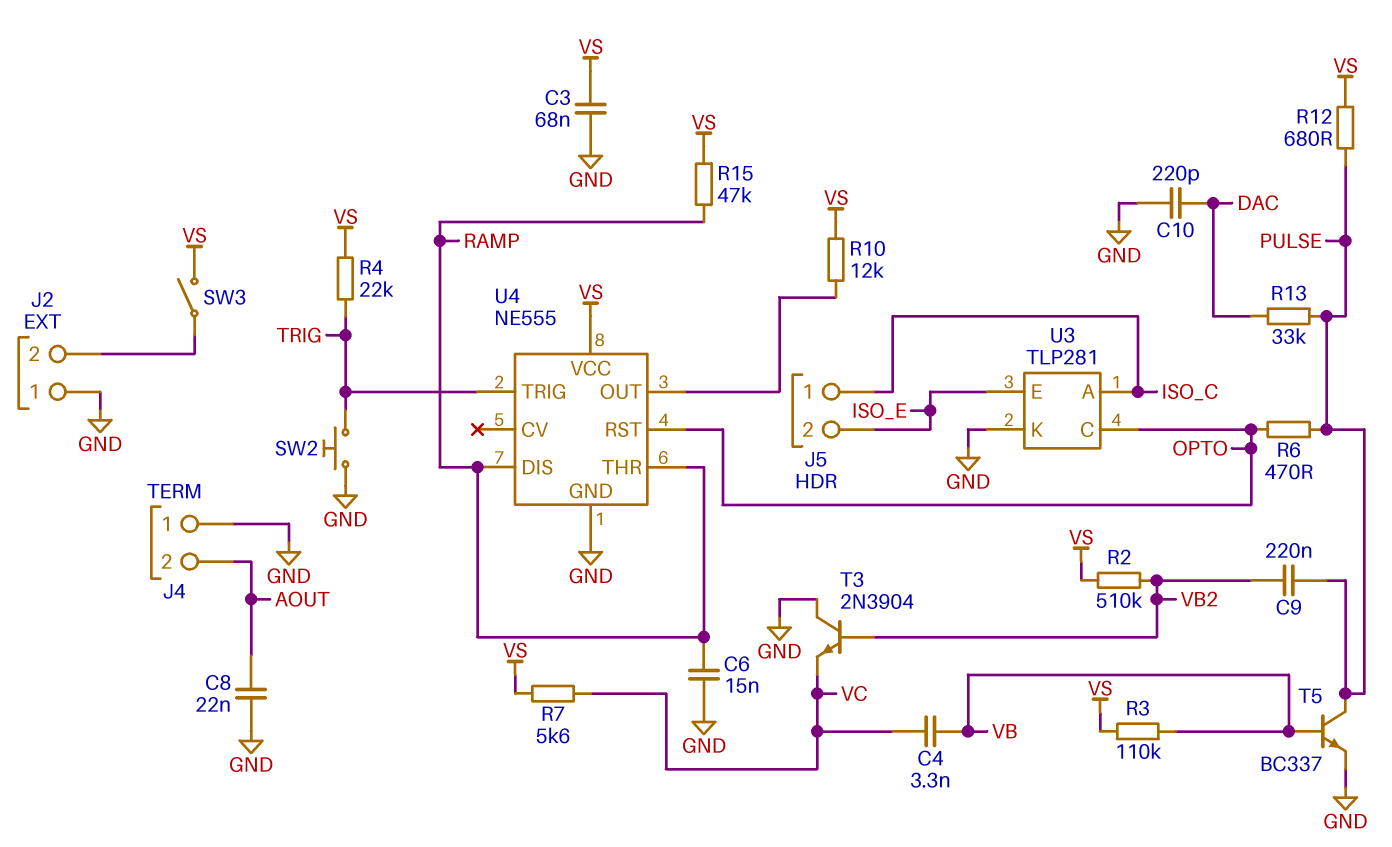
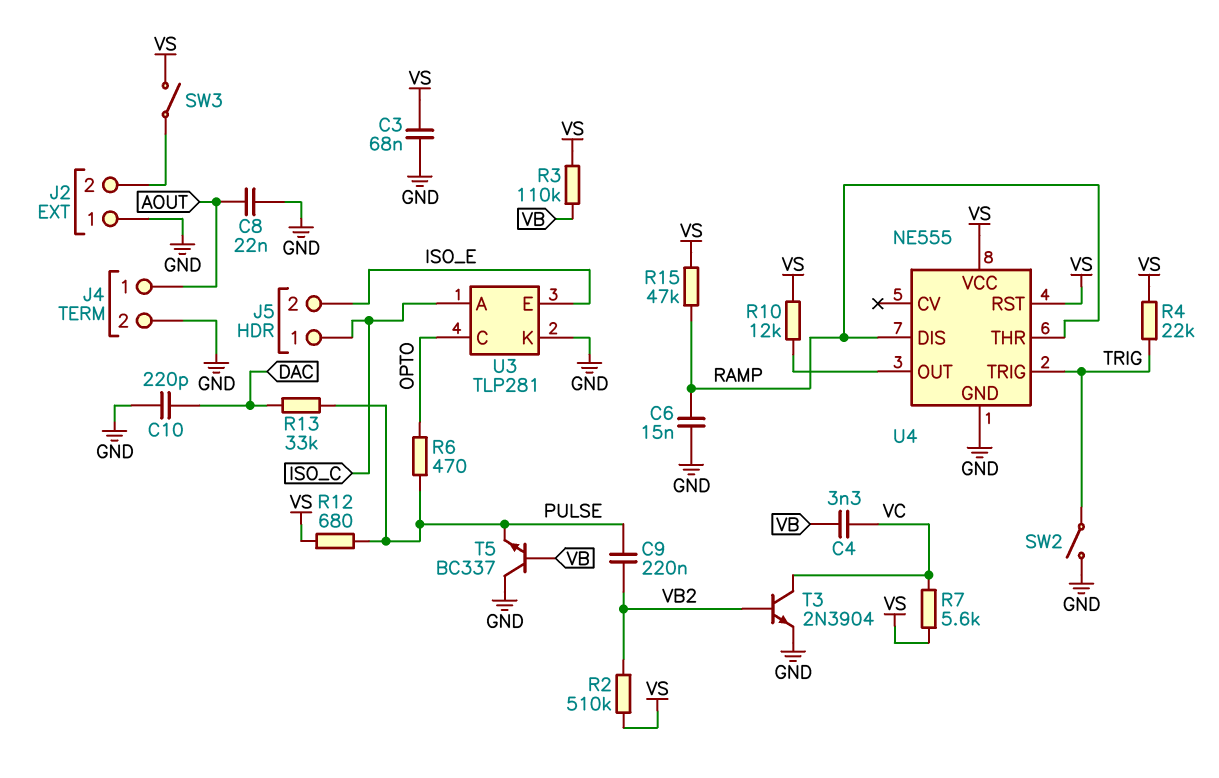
J4 pin 1: GND -> AOUT
J4 pin 2: AOUT -> GND
SW2: button (GND, TRIG) -> switch (GND, TRIG)
T3: NPN 2N3904 (B VB2, C GND, E VC) -> NPN 2N3904 (B VB2, C VC, E GND)
T5: NPN BC337 (B VB, C PULSE, E GND) -> NPN BC337 (B VB, C GND, E PULSE)
U4 pin RST: OPTO -> VS

